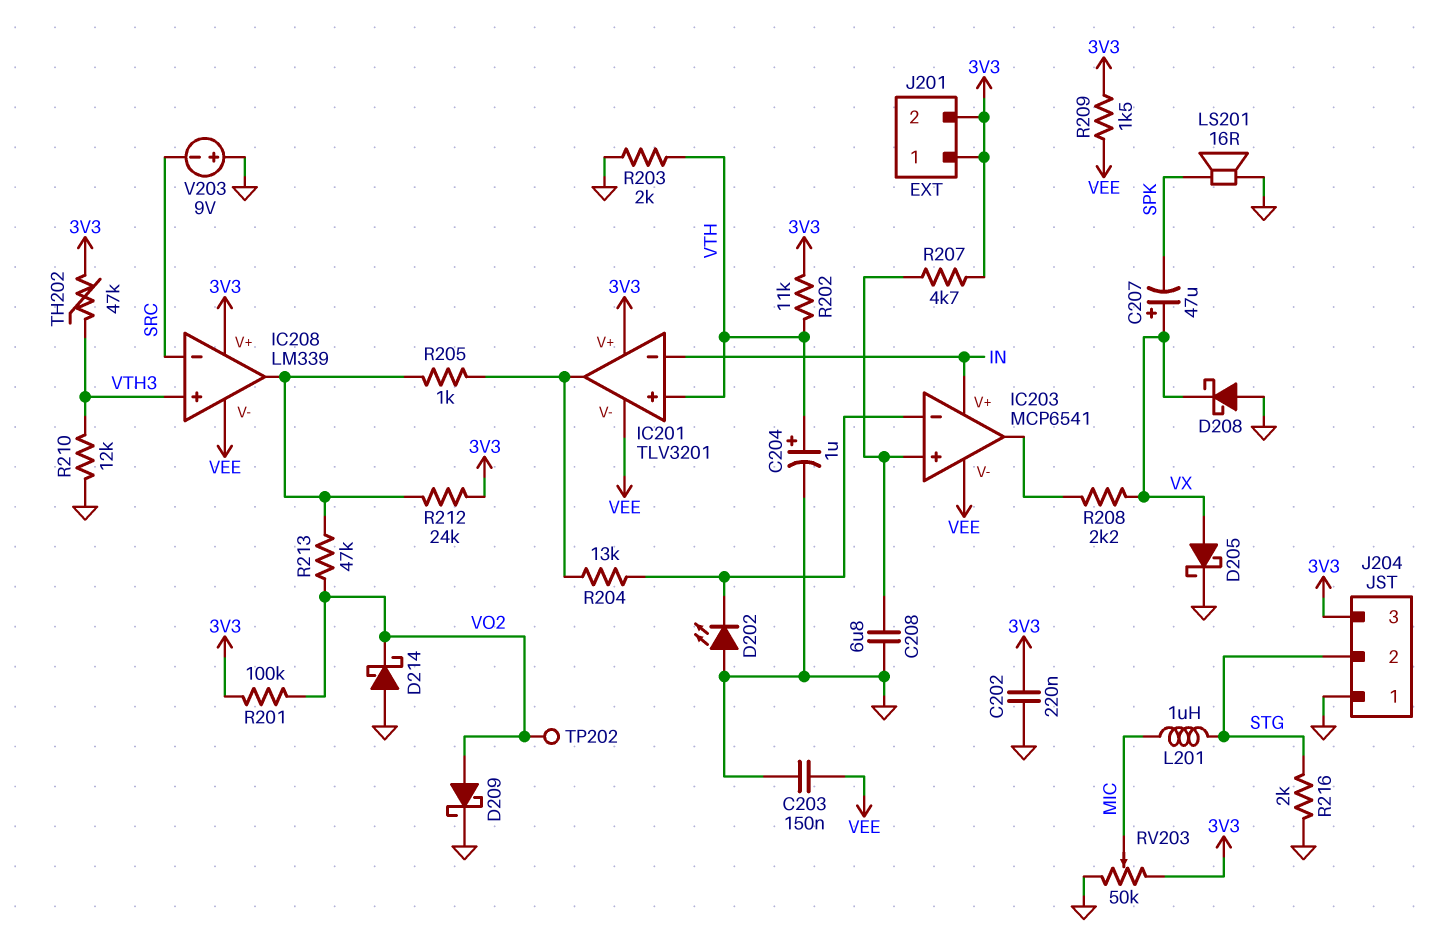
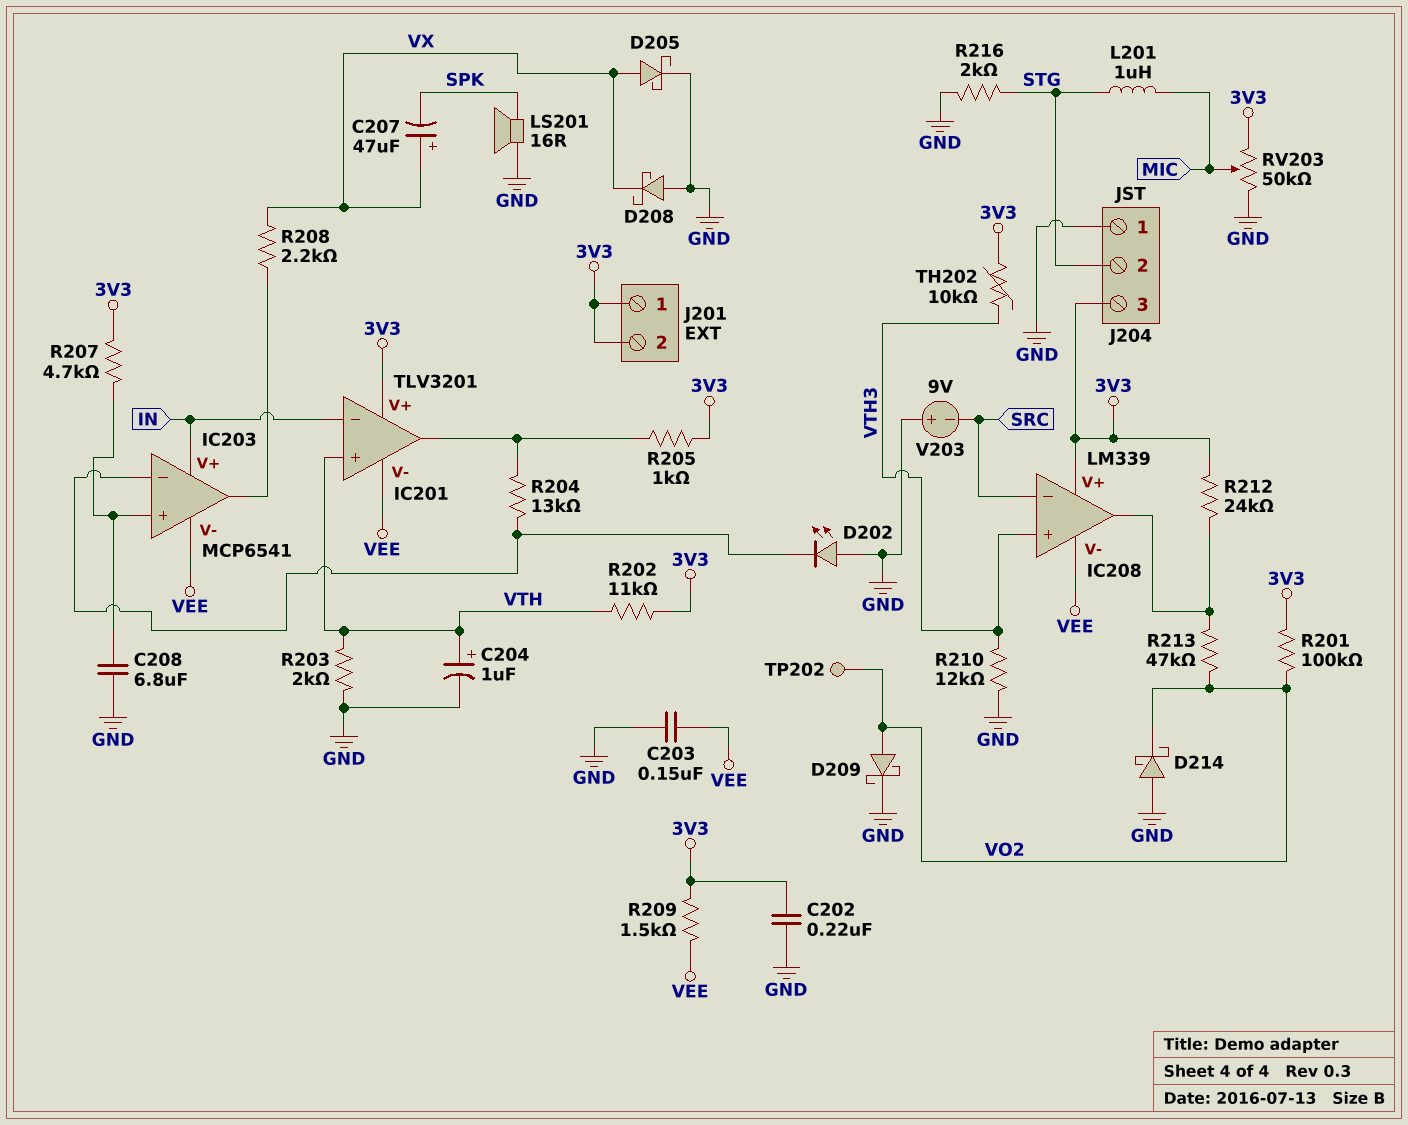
R205: 1k (IC201/out, IC208/out) -> 1k (3V3, IC201/out)
TH202: 47k (3V3, VTH3) -> 10k (3V3, VTH3)

